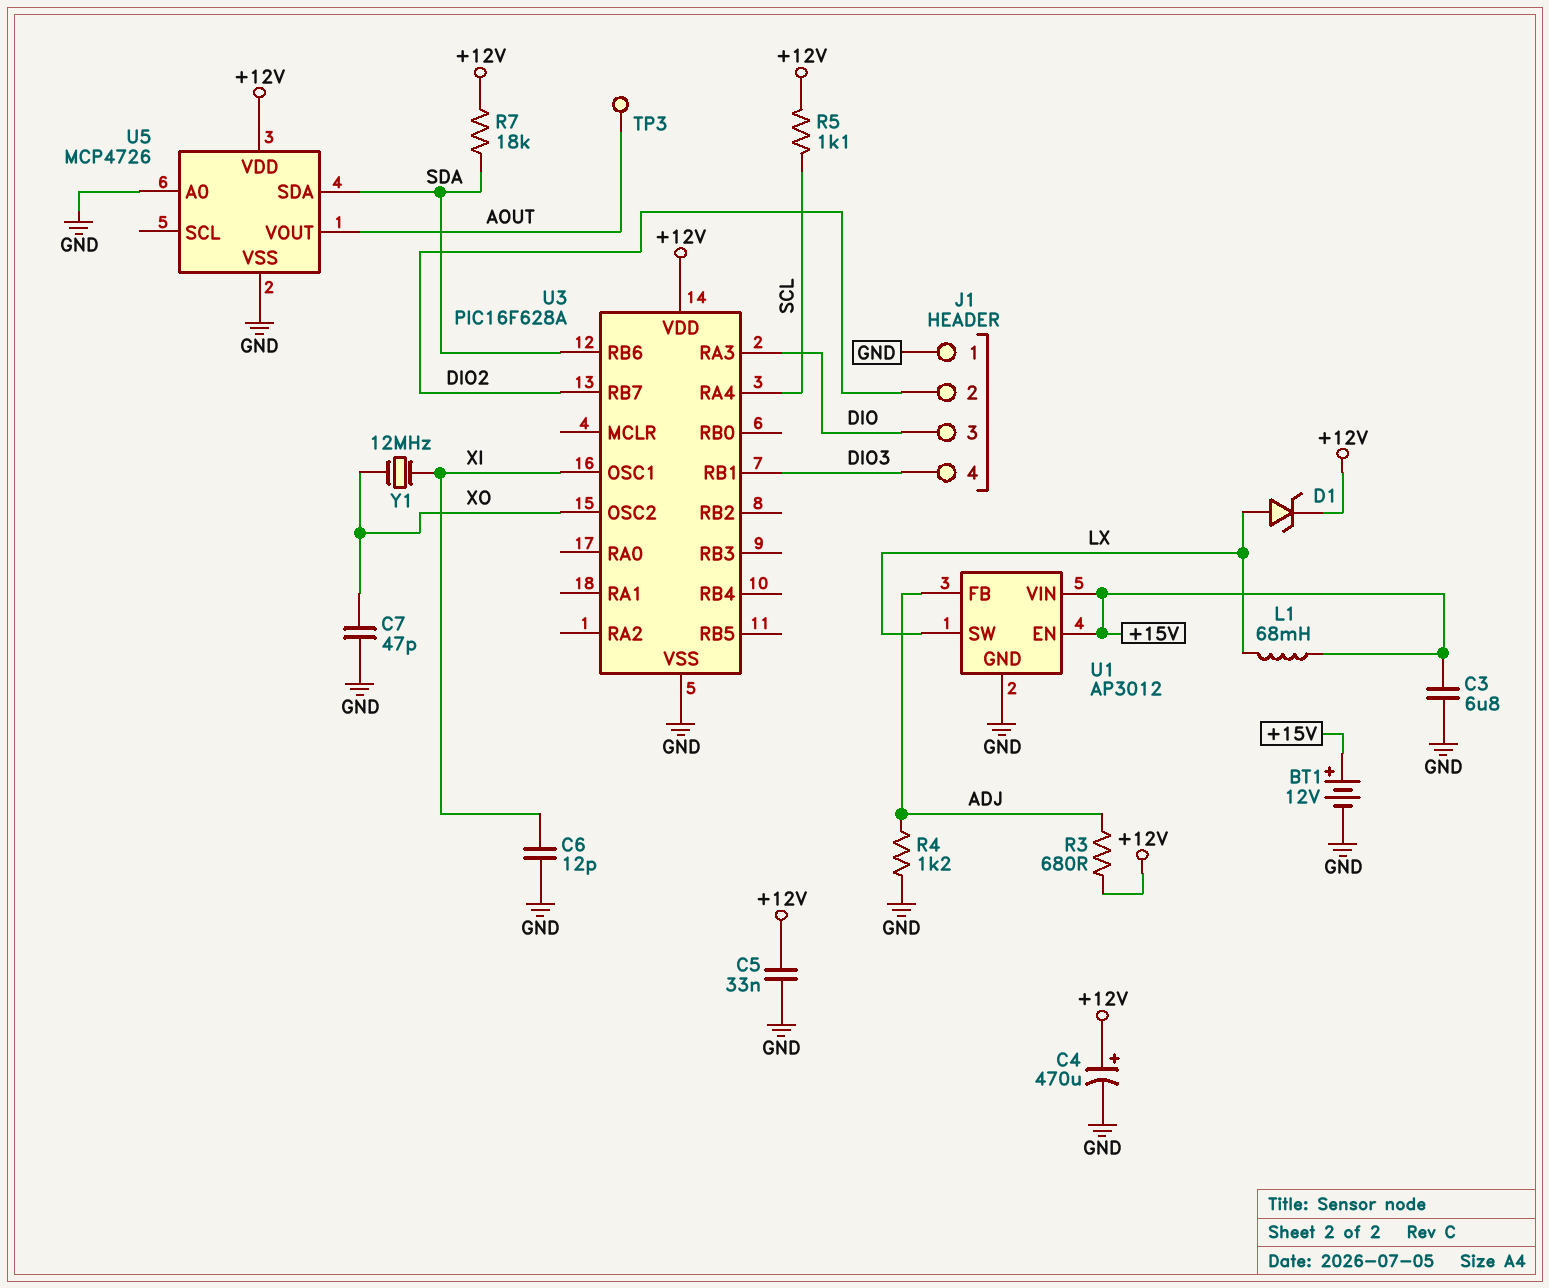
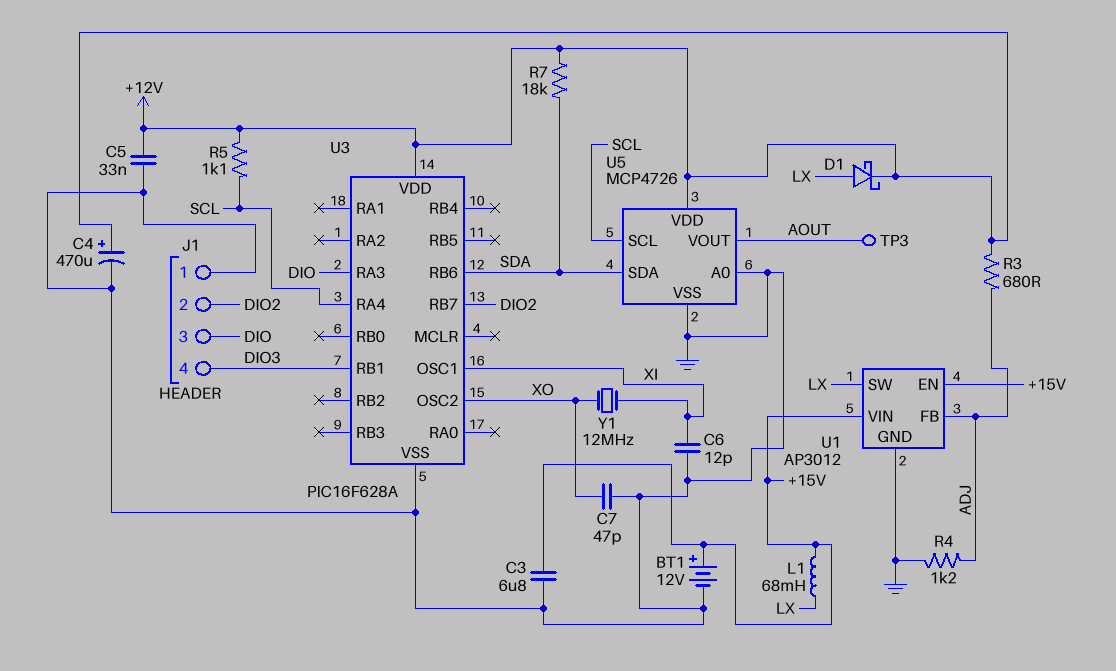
D1: zener (A LX, K +12V) -> schottky (A LX, K +12V)
U5 pin SCL: none -> SCL

